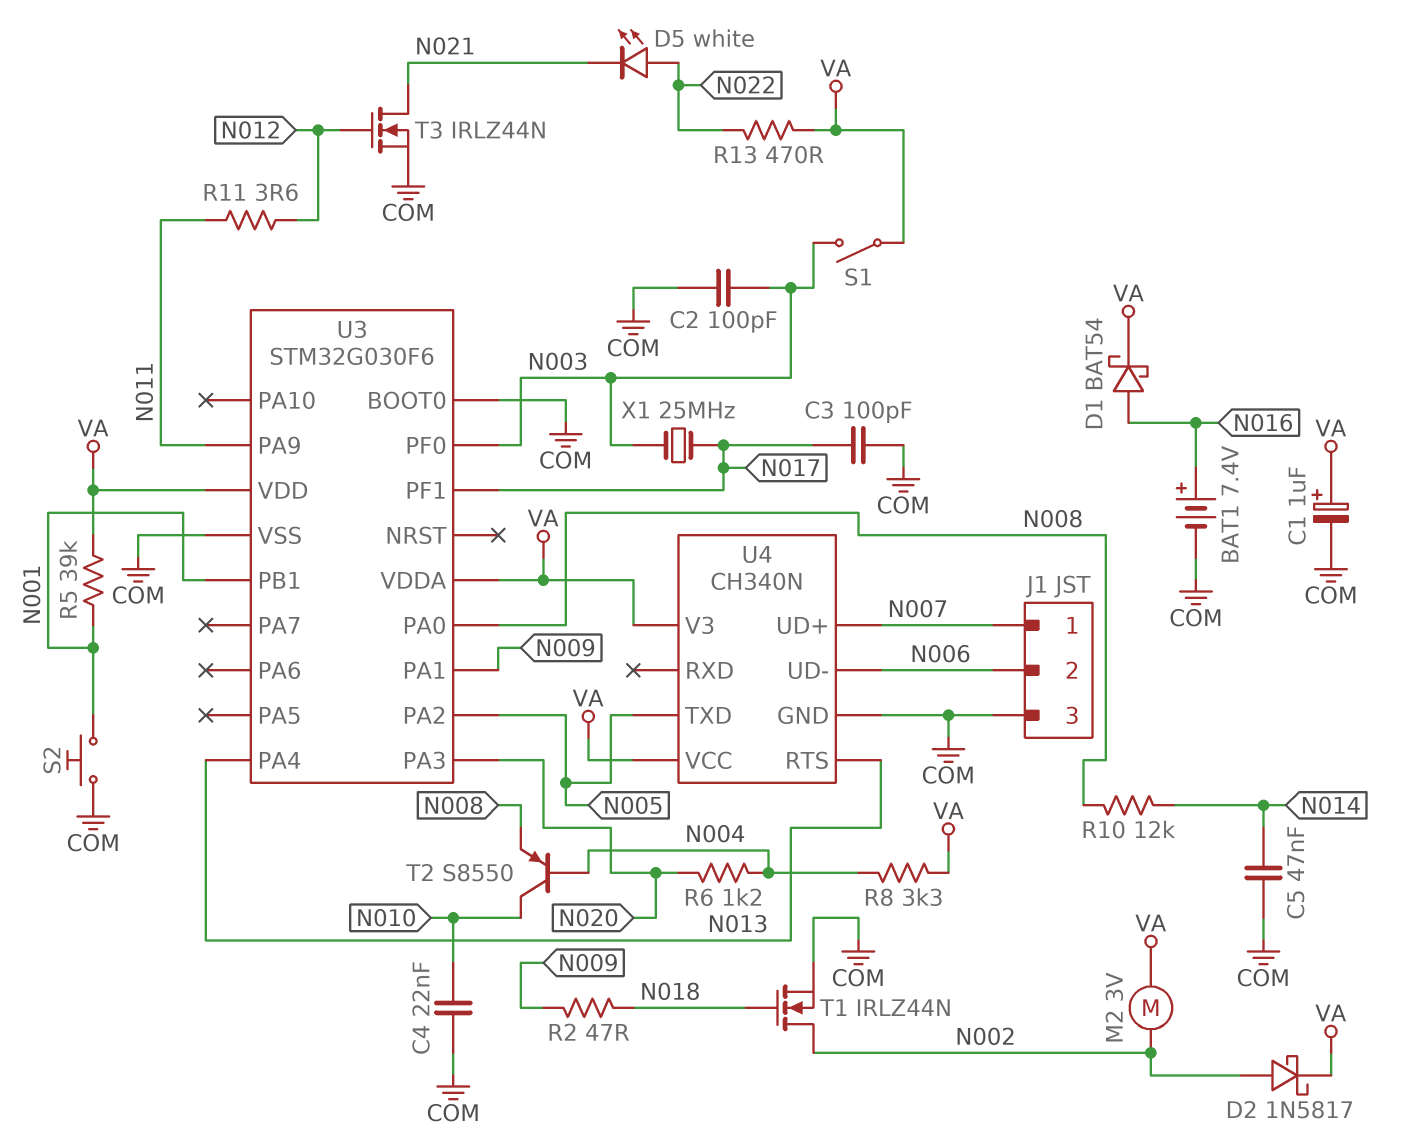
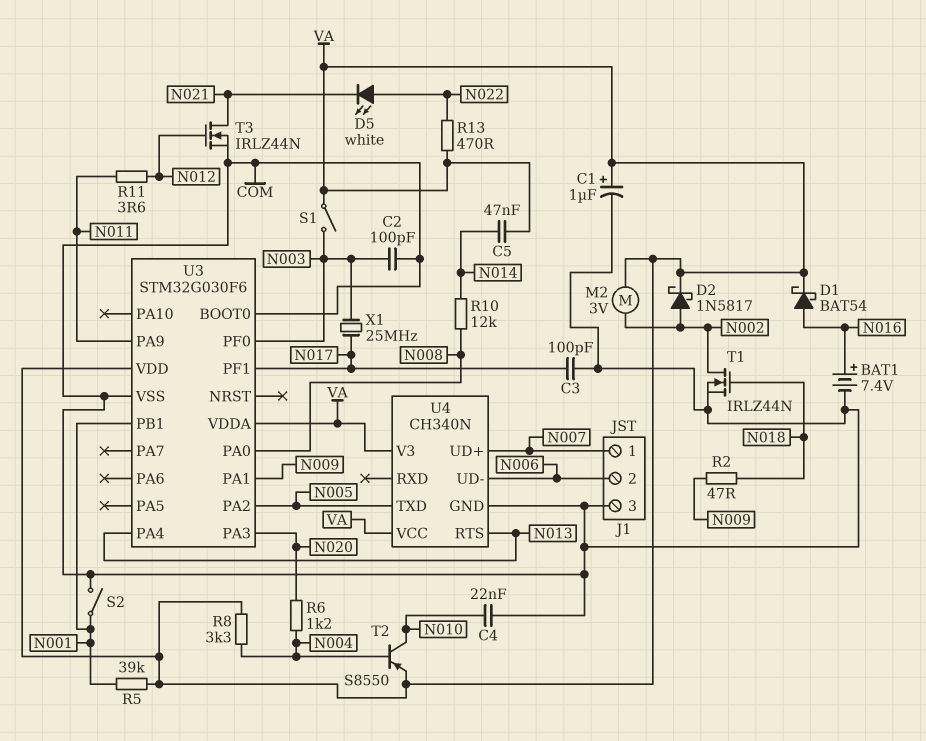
C5: 47nF (COM, N014) -> 47nF (N014, VA)
S2: button (COM, N001) -> switch (COM, N001)
T2: PNP S8550 (B N004, C N010, E N008) -> PNP S8550 (B N004, C N010, E VA)

